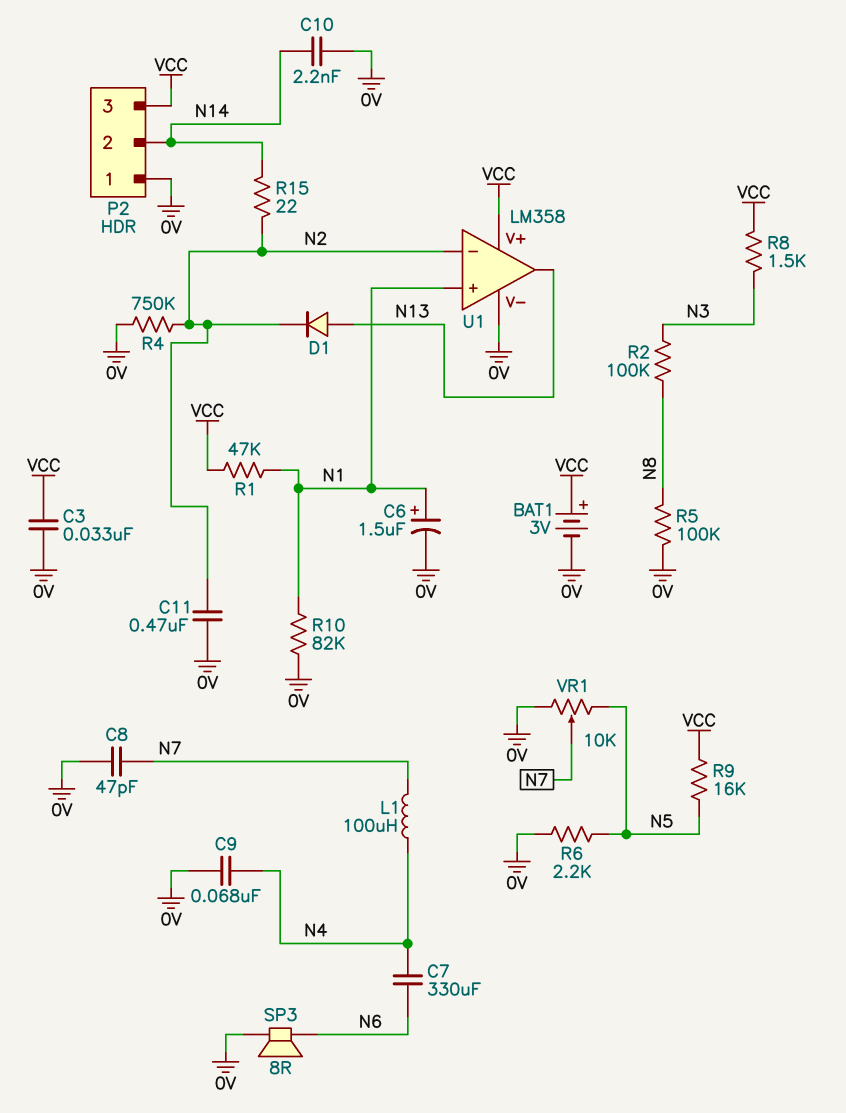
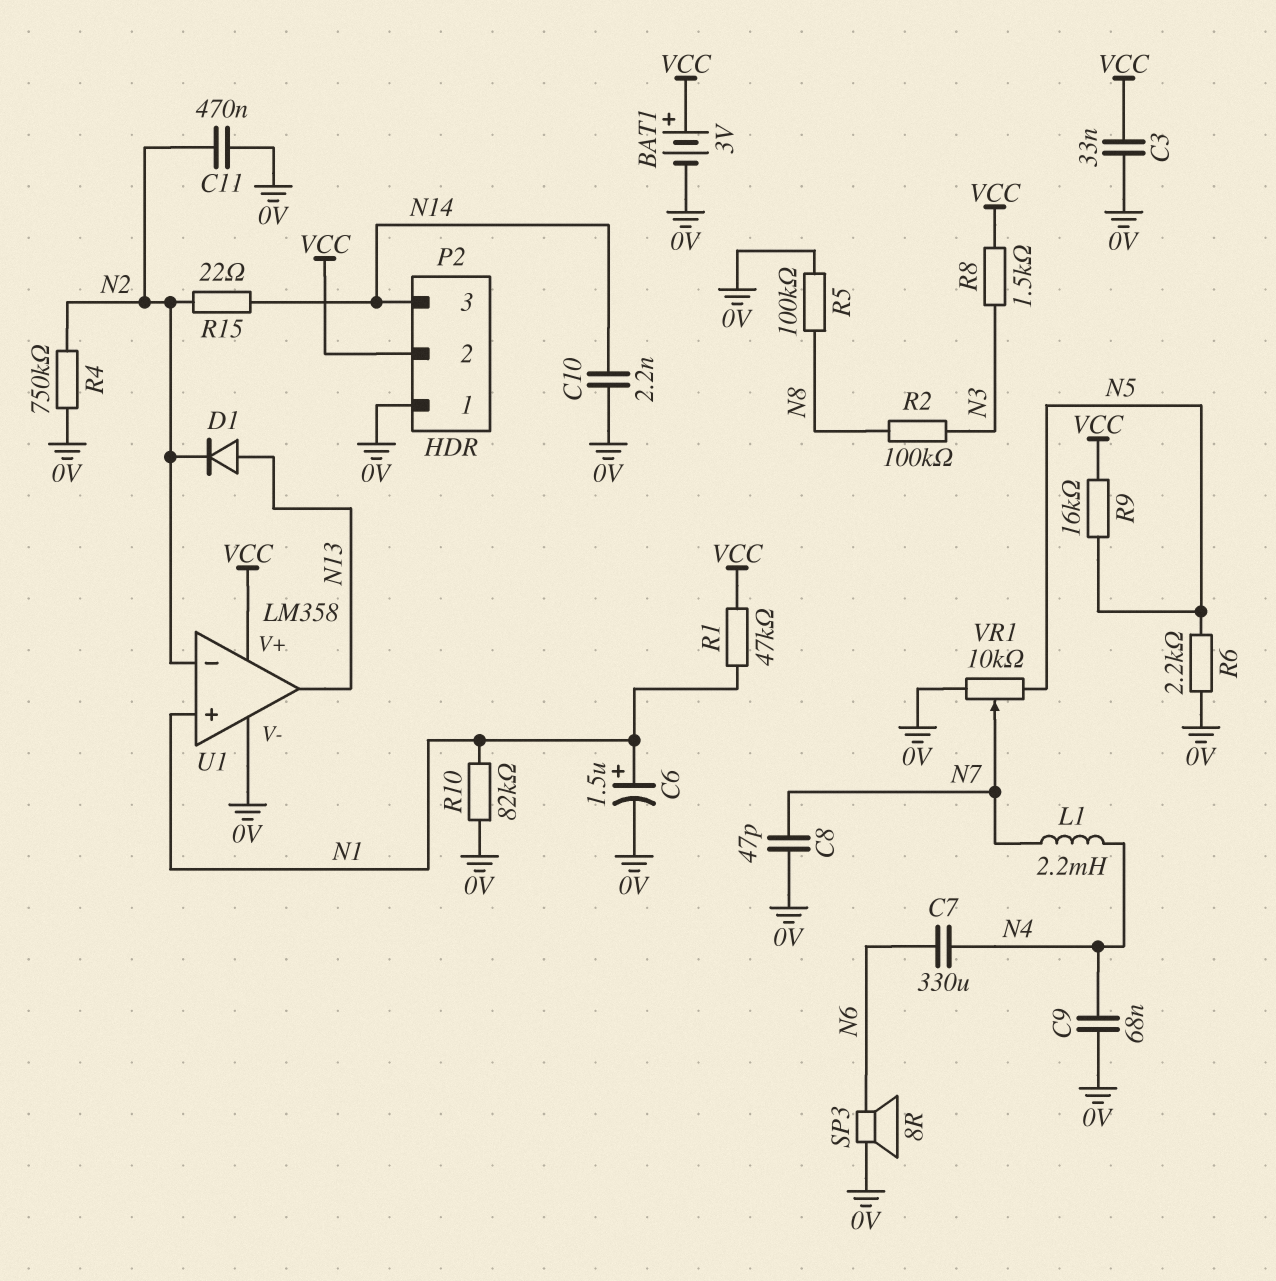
L1: 100uH (N4, N7) -> 2.2mH (N4, N7)
P2 pin 2: N14 -> VCC
P2 pin 3: VCC -> N14

